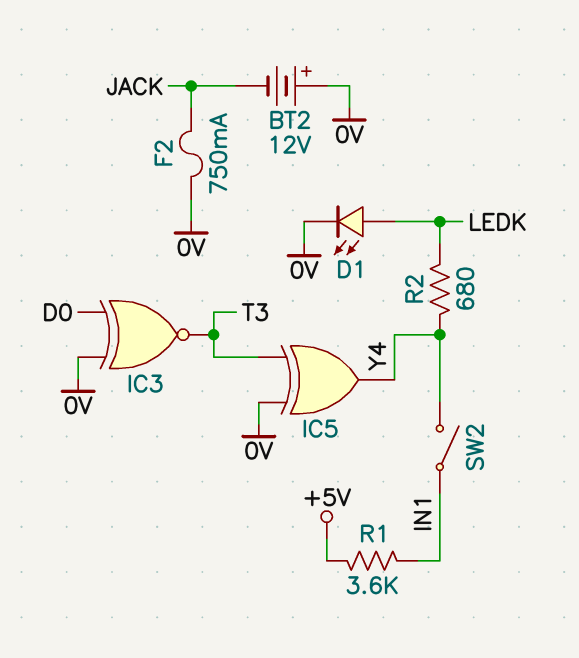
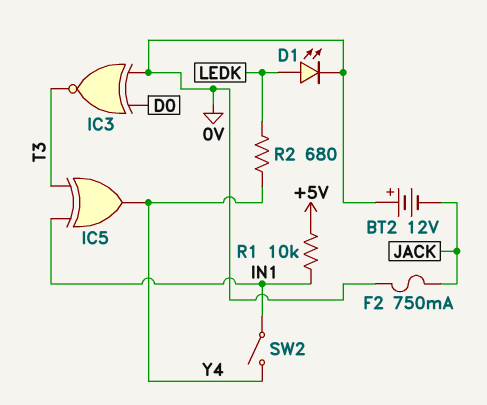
IC5: XOR (in 0V, in T3, out Y4) -> XOR (in IN1, in T3, out Y4)
R1: 3.6k (+5V, IN1) -> 10k (+5V, IN1)

